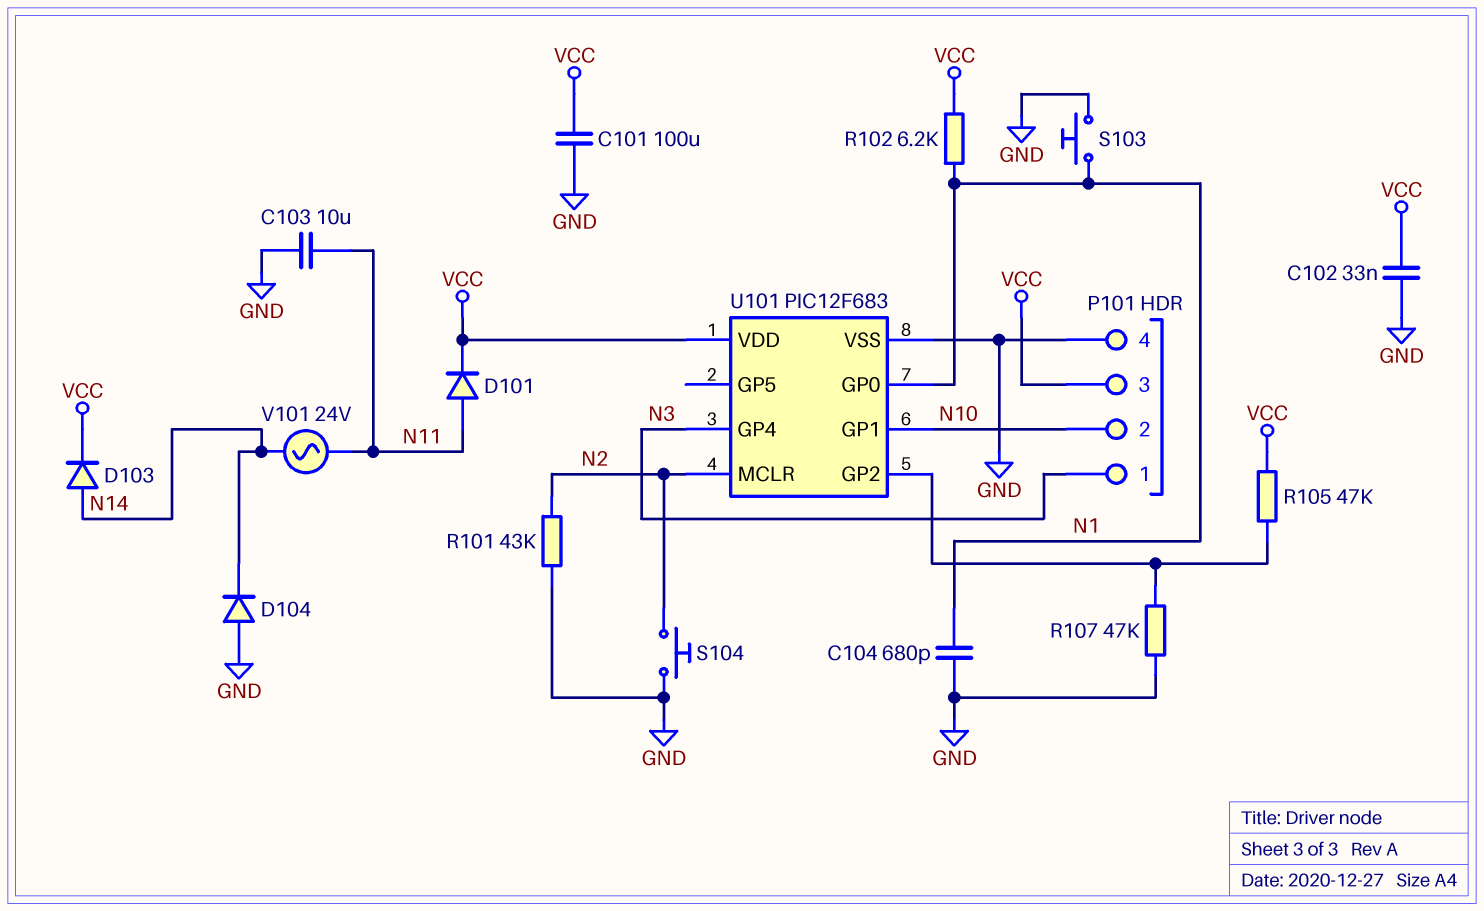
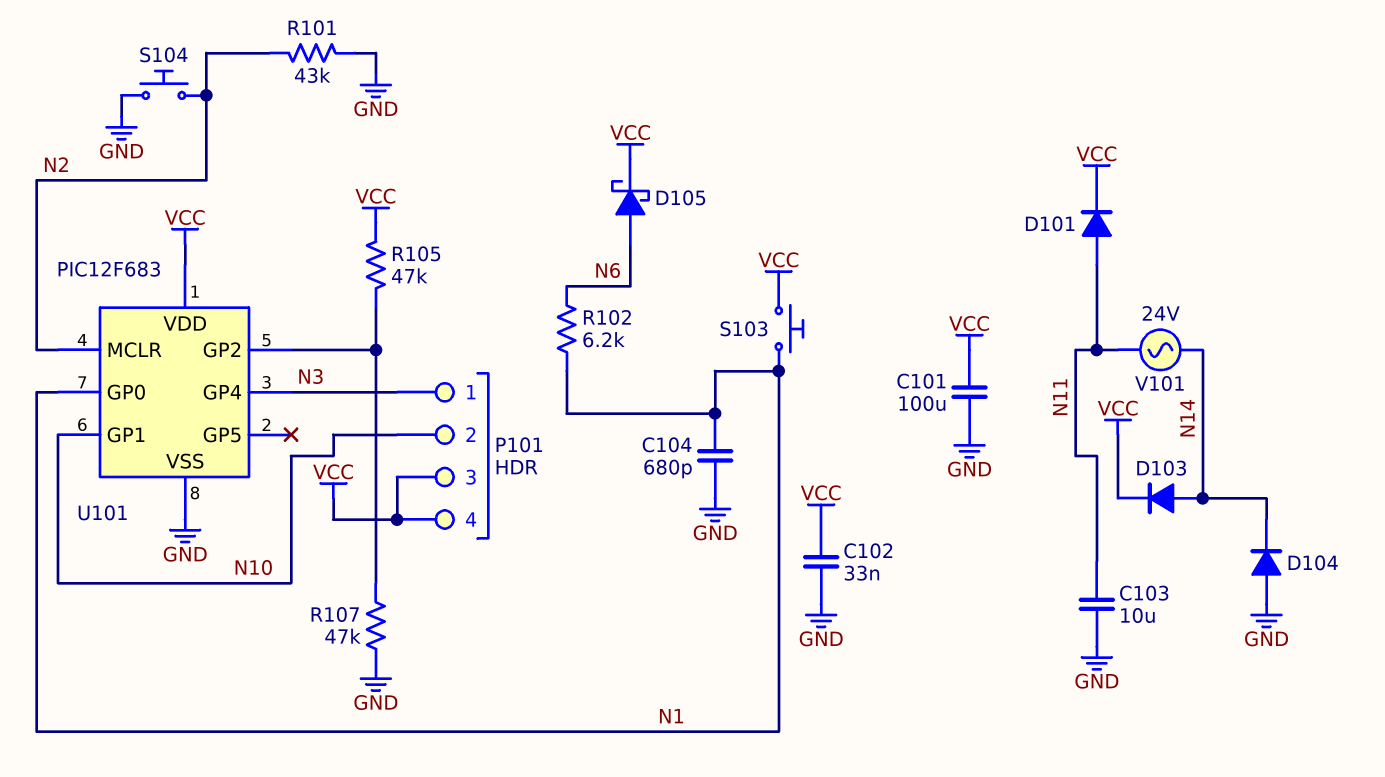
D105: none -> schottky (A N6, K VCC)
P101 pin 4: GND -> VCC
R102: 6.2k (N1, VCC) -> 6.2k (N1, N6)
S103: button (GND, N1) -> button (N1, VCC)

